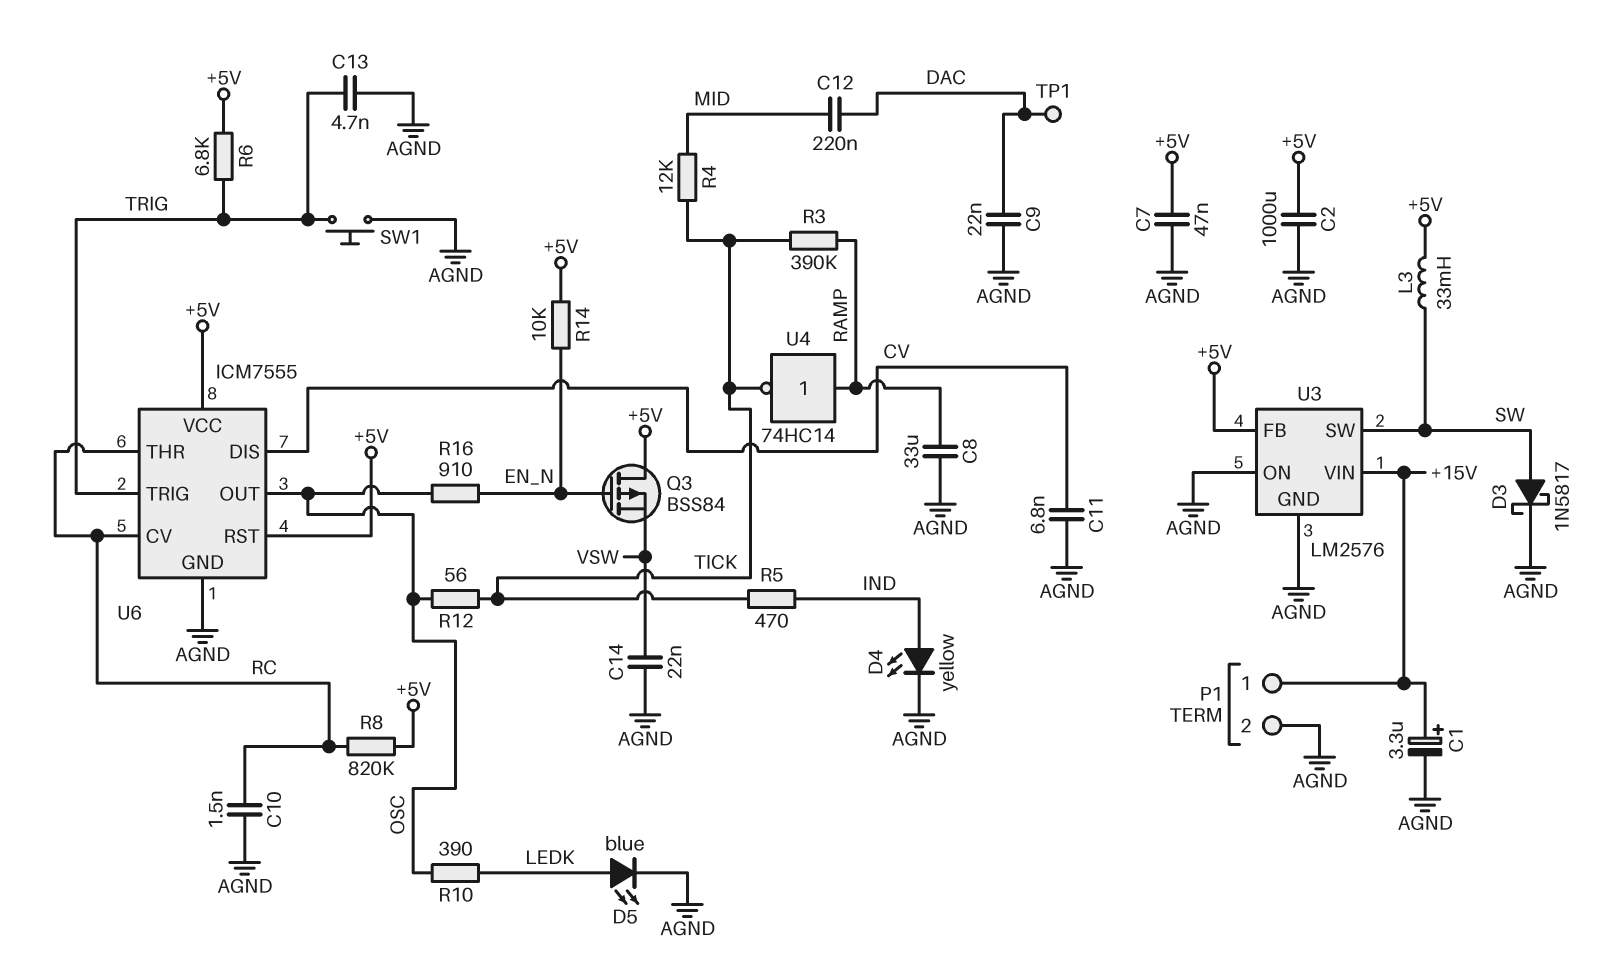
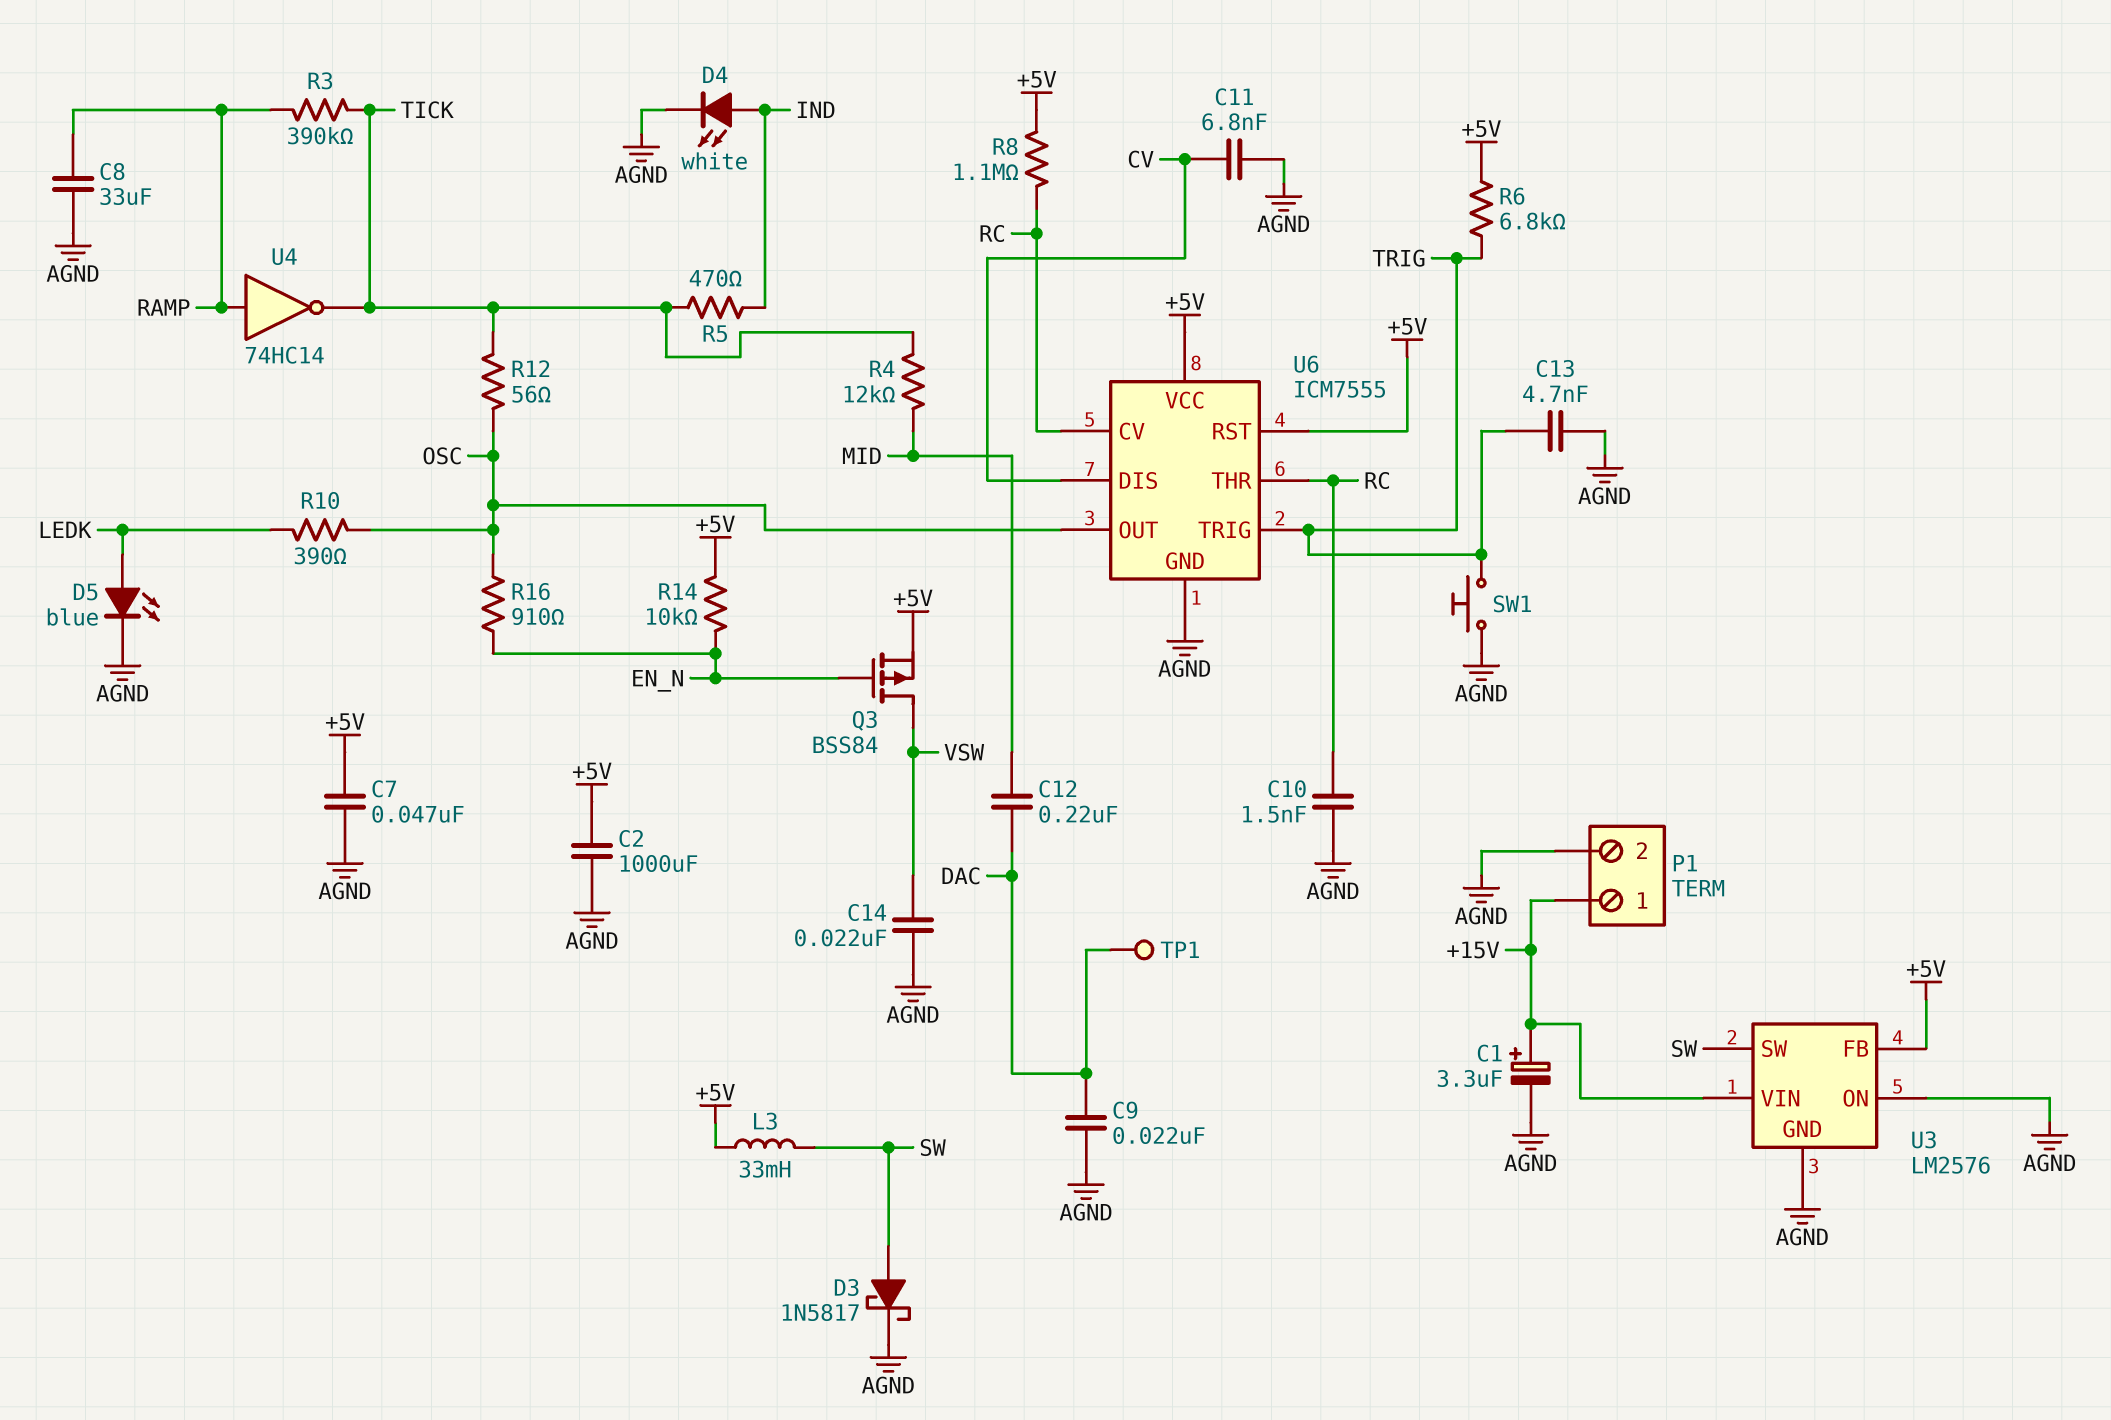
D4: LED yellow (A IND, K AGND) -> LED white (A IND, K AGND)
Q3: PMOS BSS84 (G EN_N, D +5V, S VSW) -> PMOS BSS84 (G EN_N, D VSW, S +5V)
R8: 820k (+5V, RC) -> 1.1M (+5V, RC)

